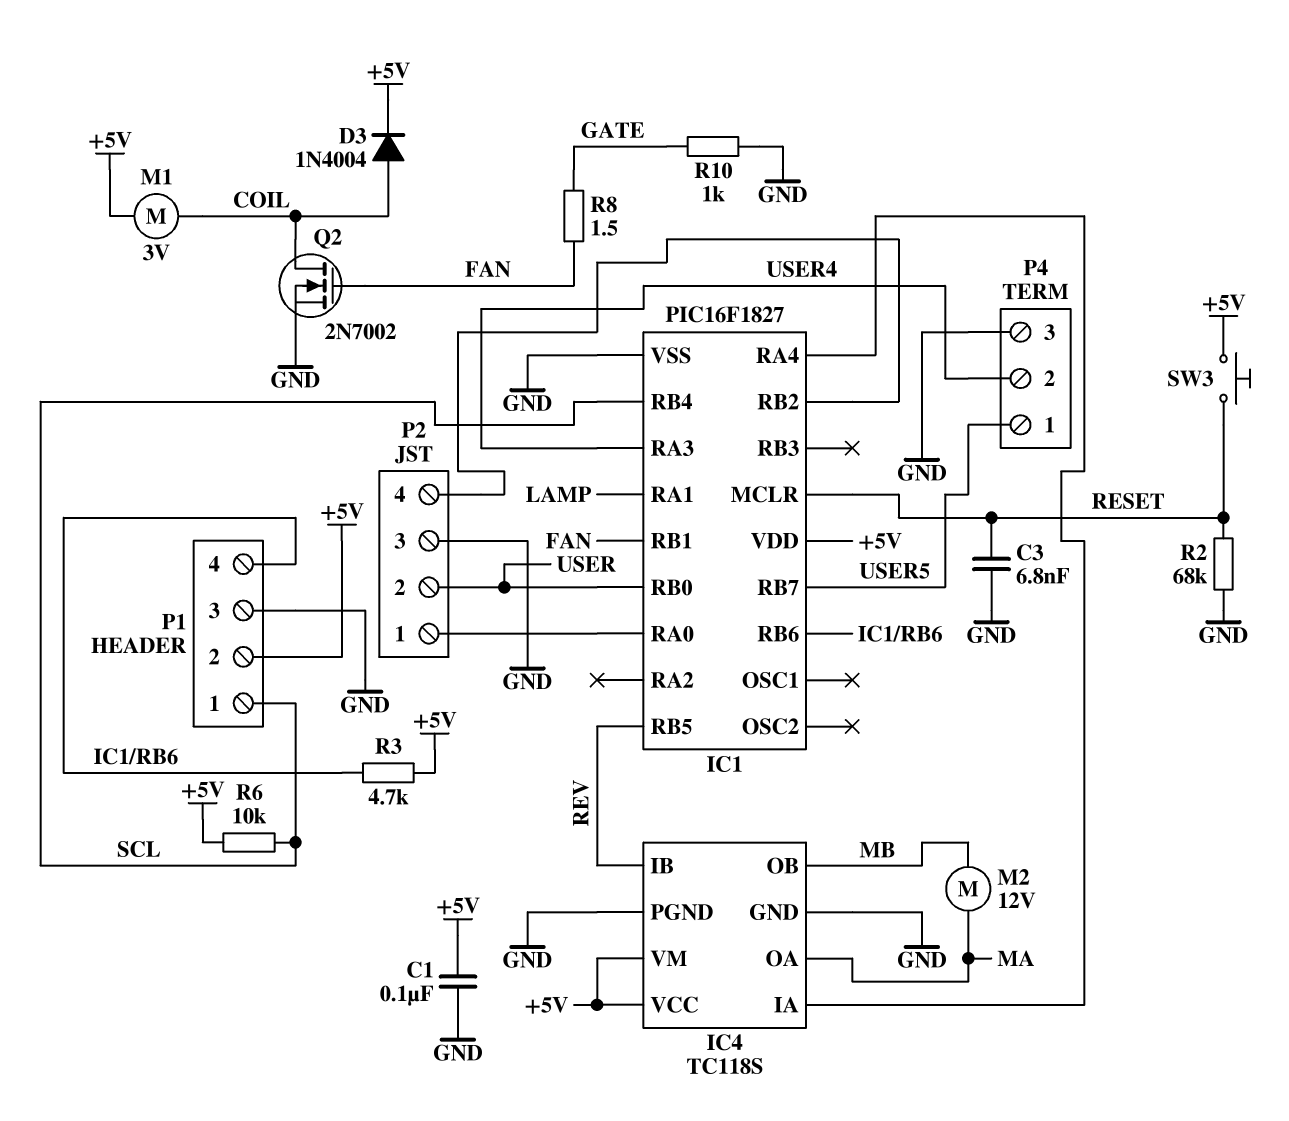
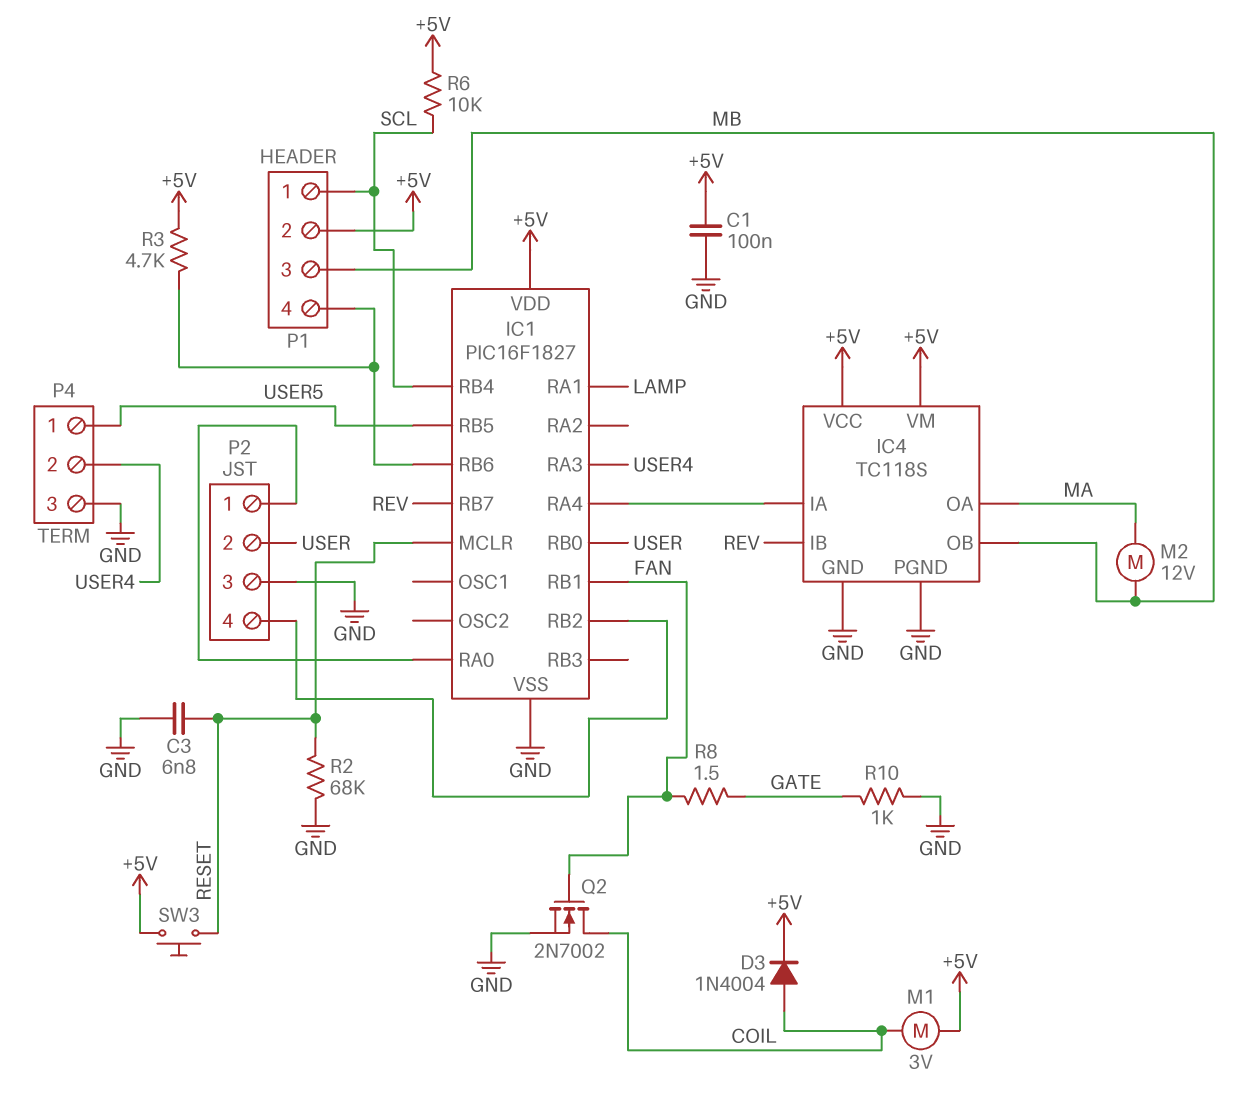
IC1 pin RB5: REV -> USER5
IC1 pin RB7: USER5 -> REV
P1 pin 3: GND -> MB

